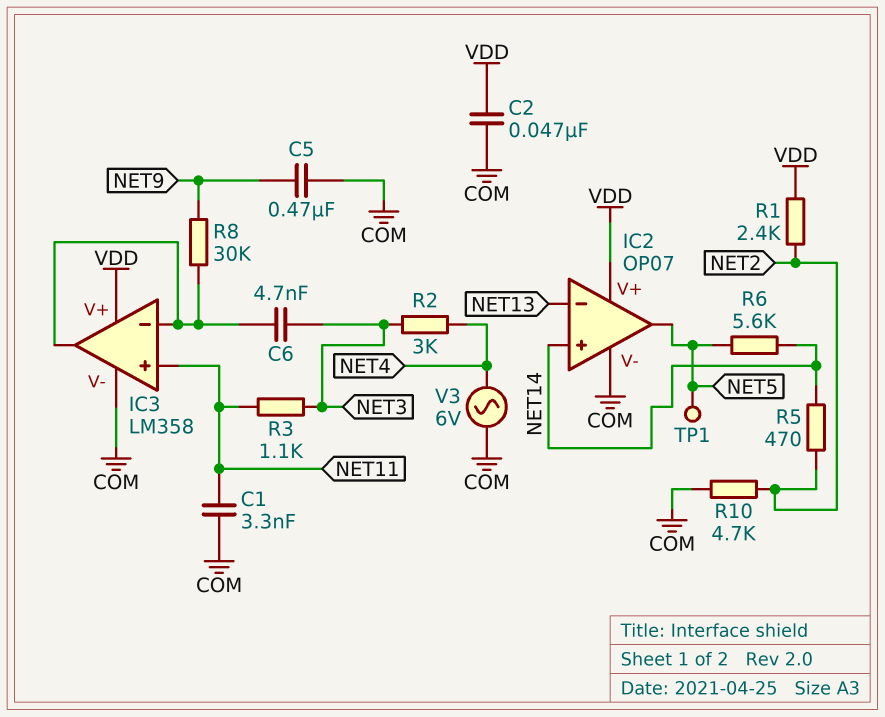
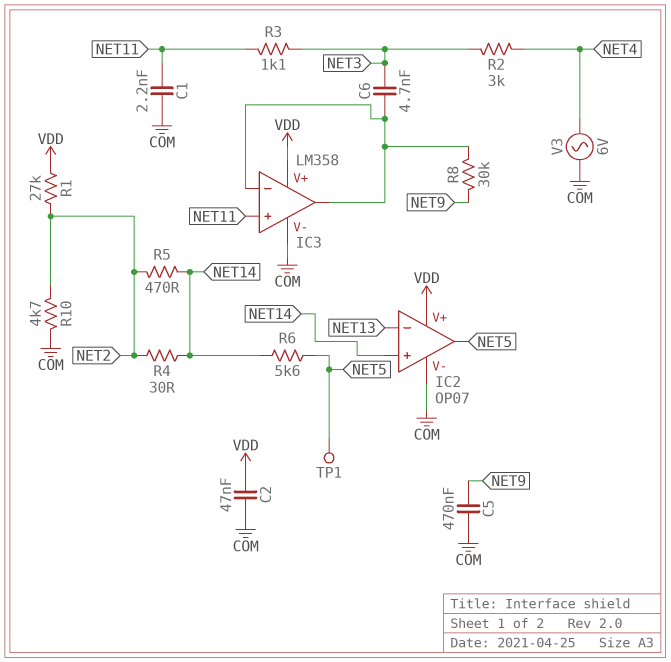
C1: 3.3nF (COM, NET11) -> 2.2nF (COM, NET11)
R1: 2.4k (NET2, VDD) -> 27k (NET2, VDD)
R4: none -> 30 (NET2, NET14)

